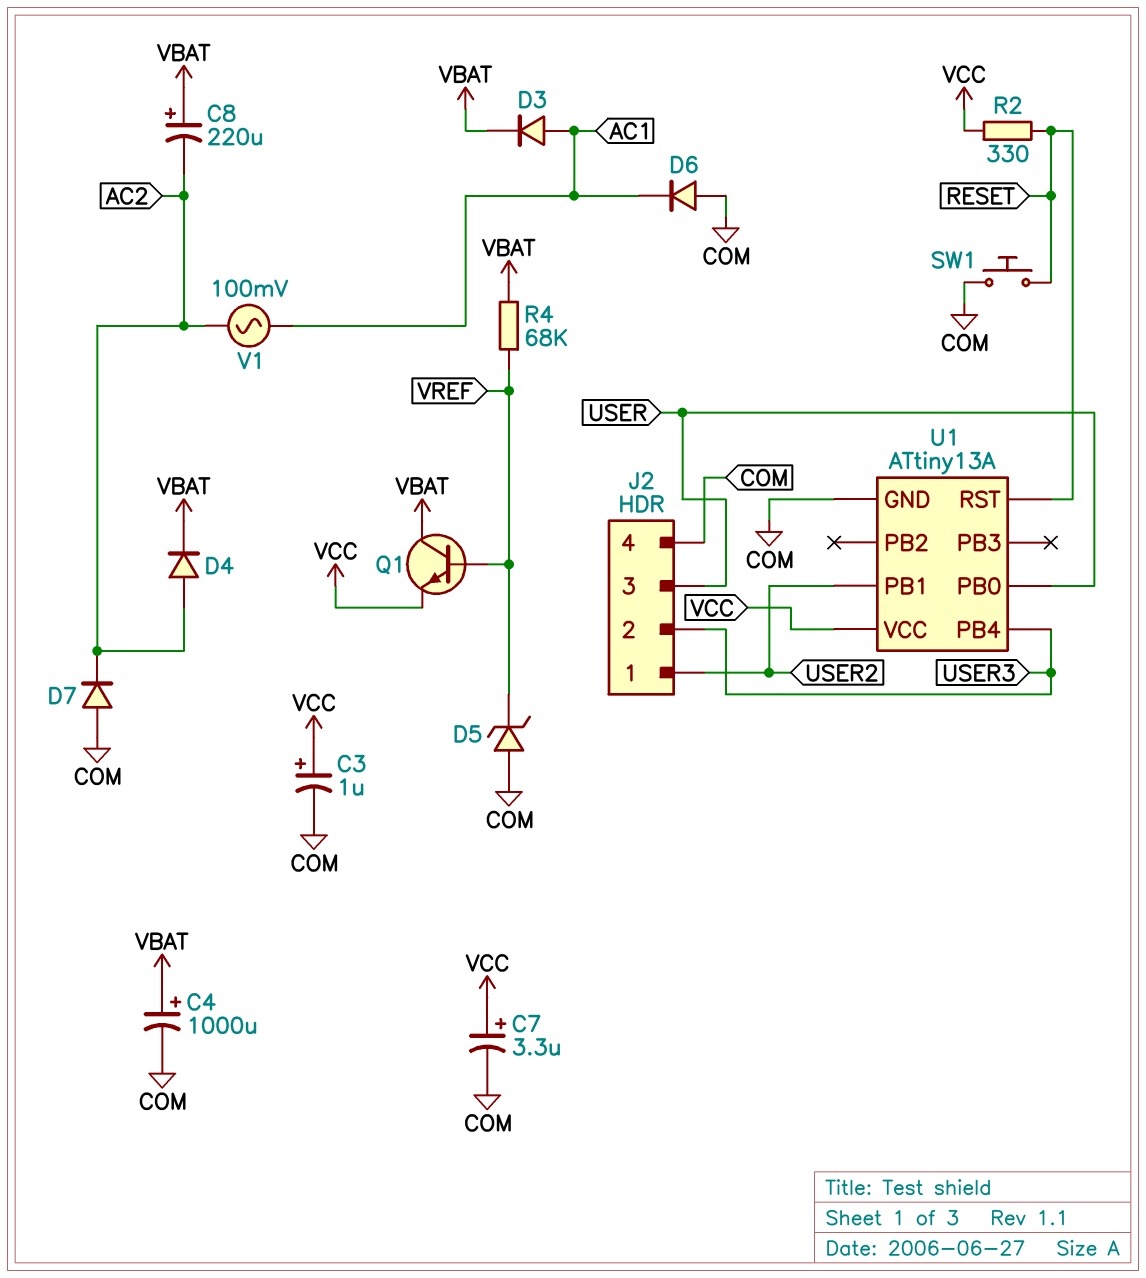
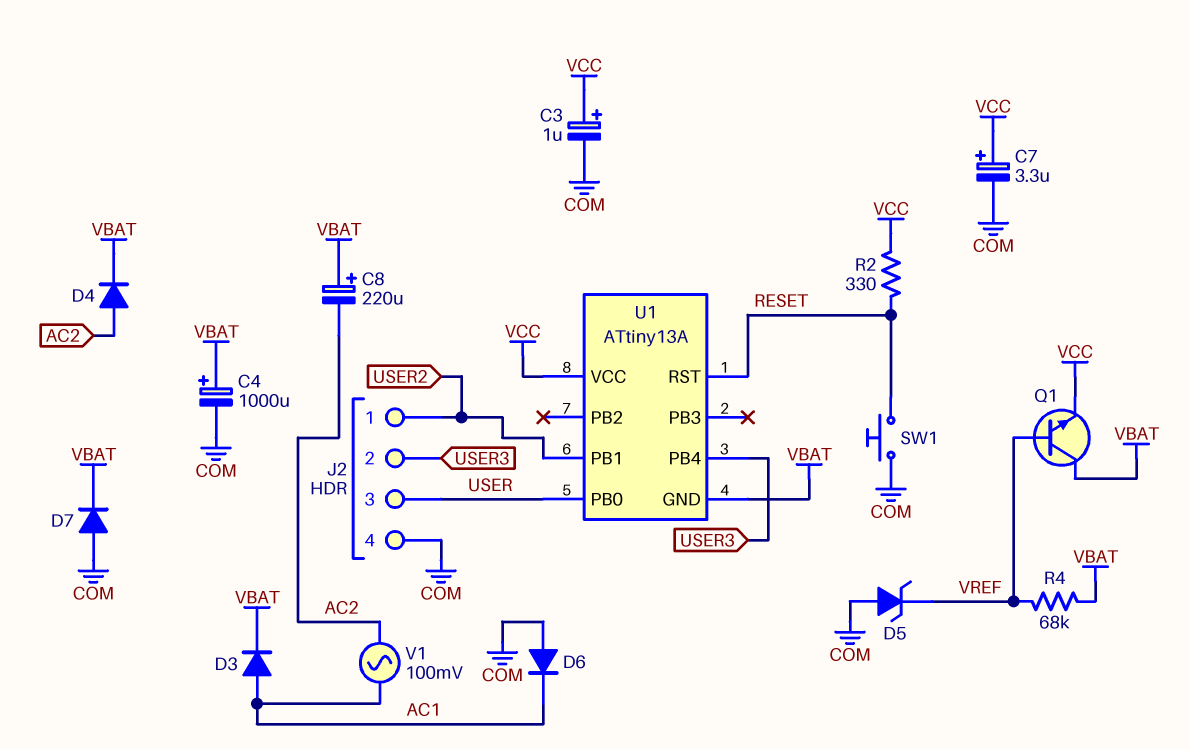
D7: diode (A COM, K AC2) -> diode (A COM, K VBAT)
U1 pin GND: COM -> VBAT

